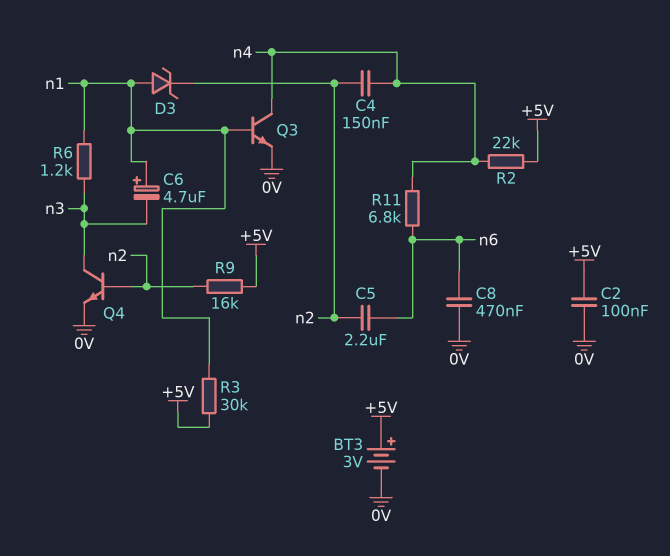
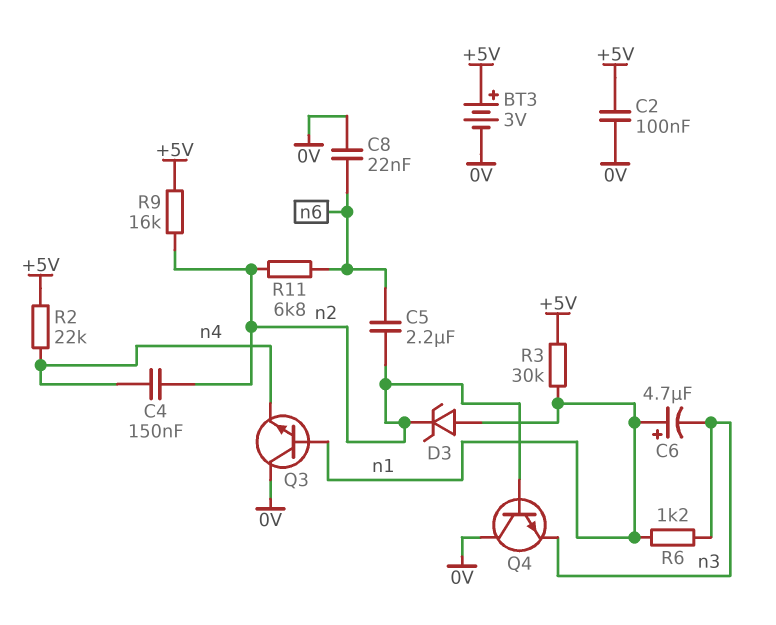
C8: 470nF (0V, n6) -> 22nF (0V, n6)
Q3: NPN (B n1, C n4, E 0V) -> NPN (B n1, C 0V, E n4)
Q4: NPN (B n2, C n3, E 0V) -> NPN (B n2, C 0V, E n3)
R11: 6.8k (n4, n6) -> 6.8k (n2, n6)

